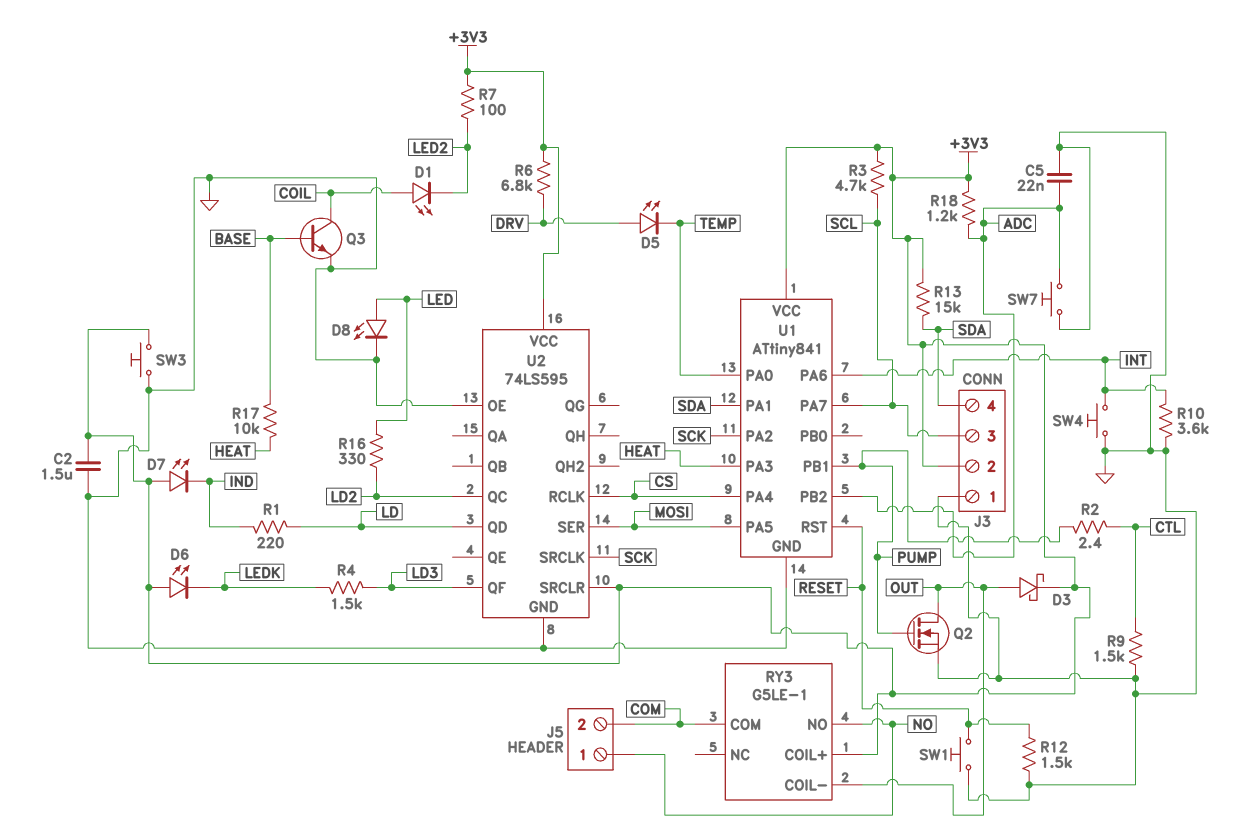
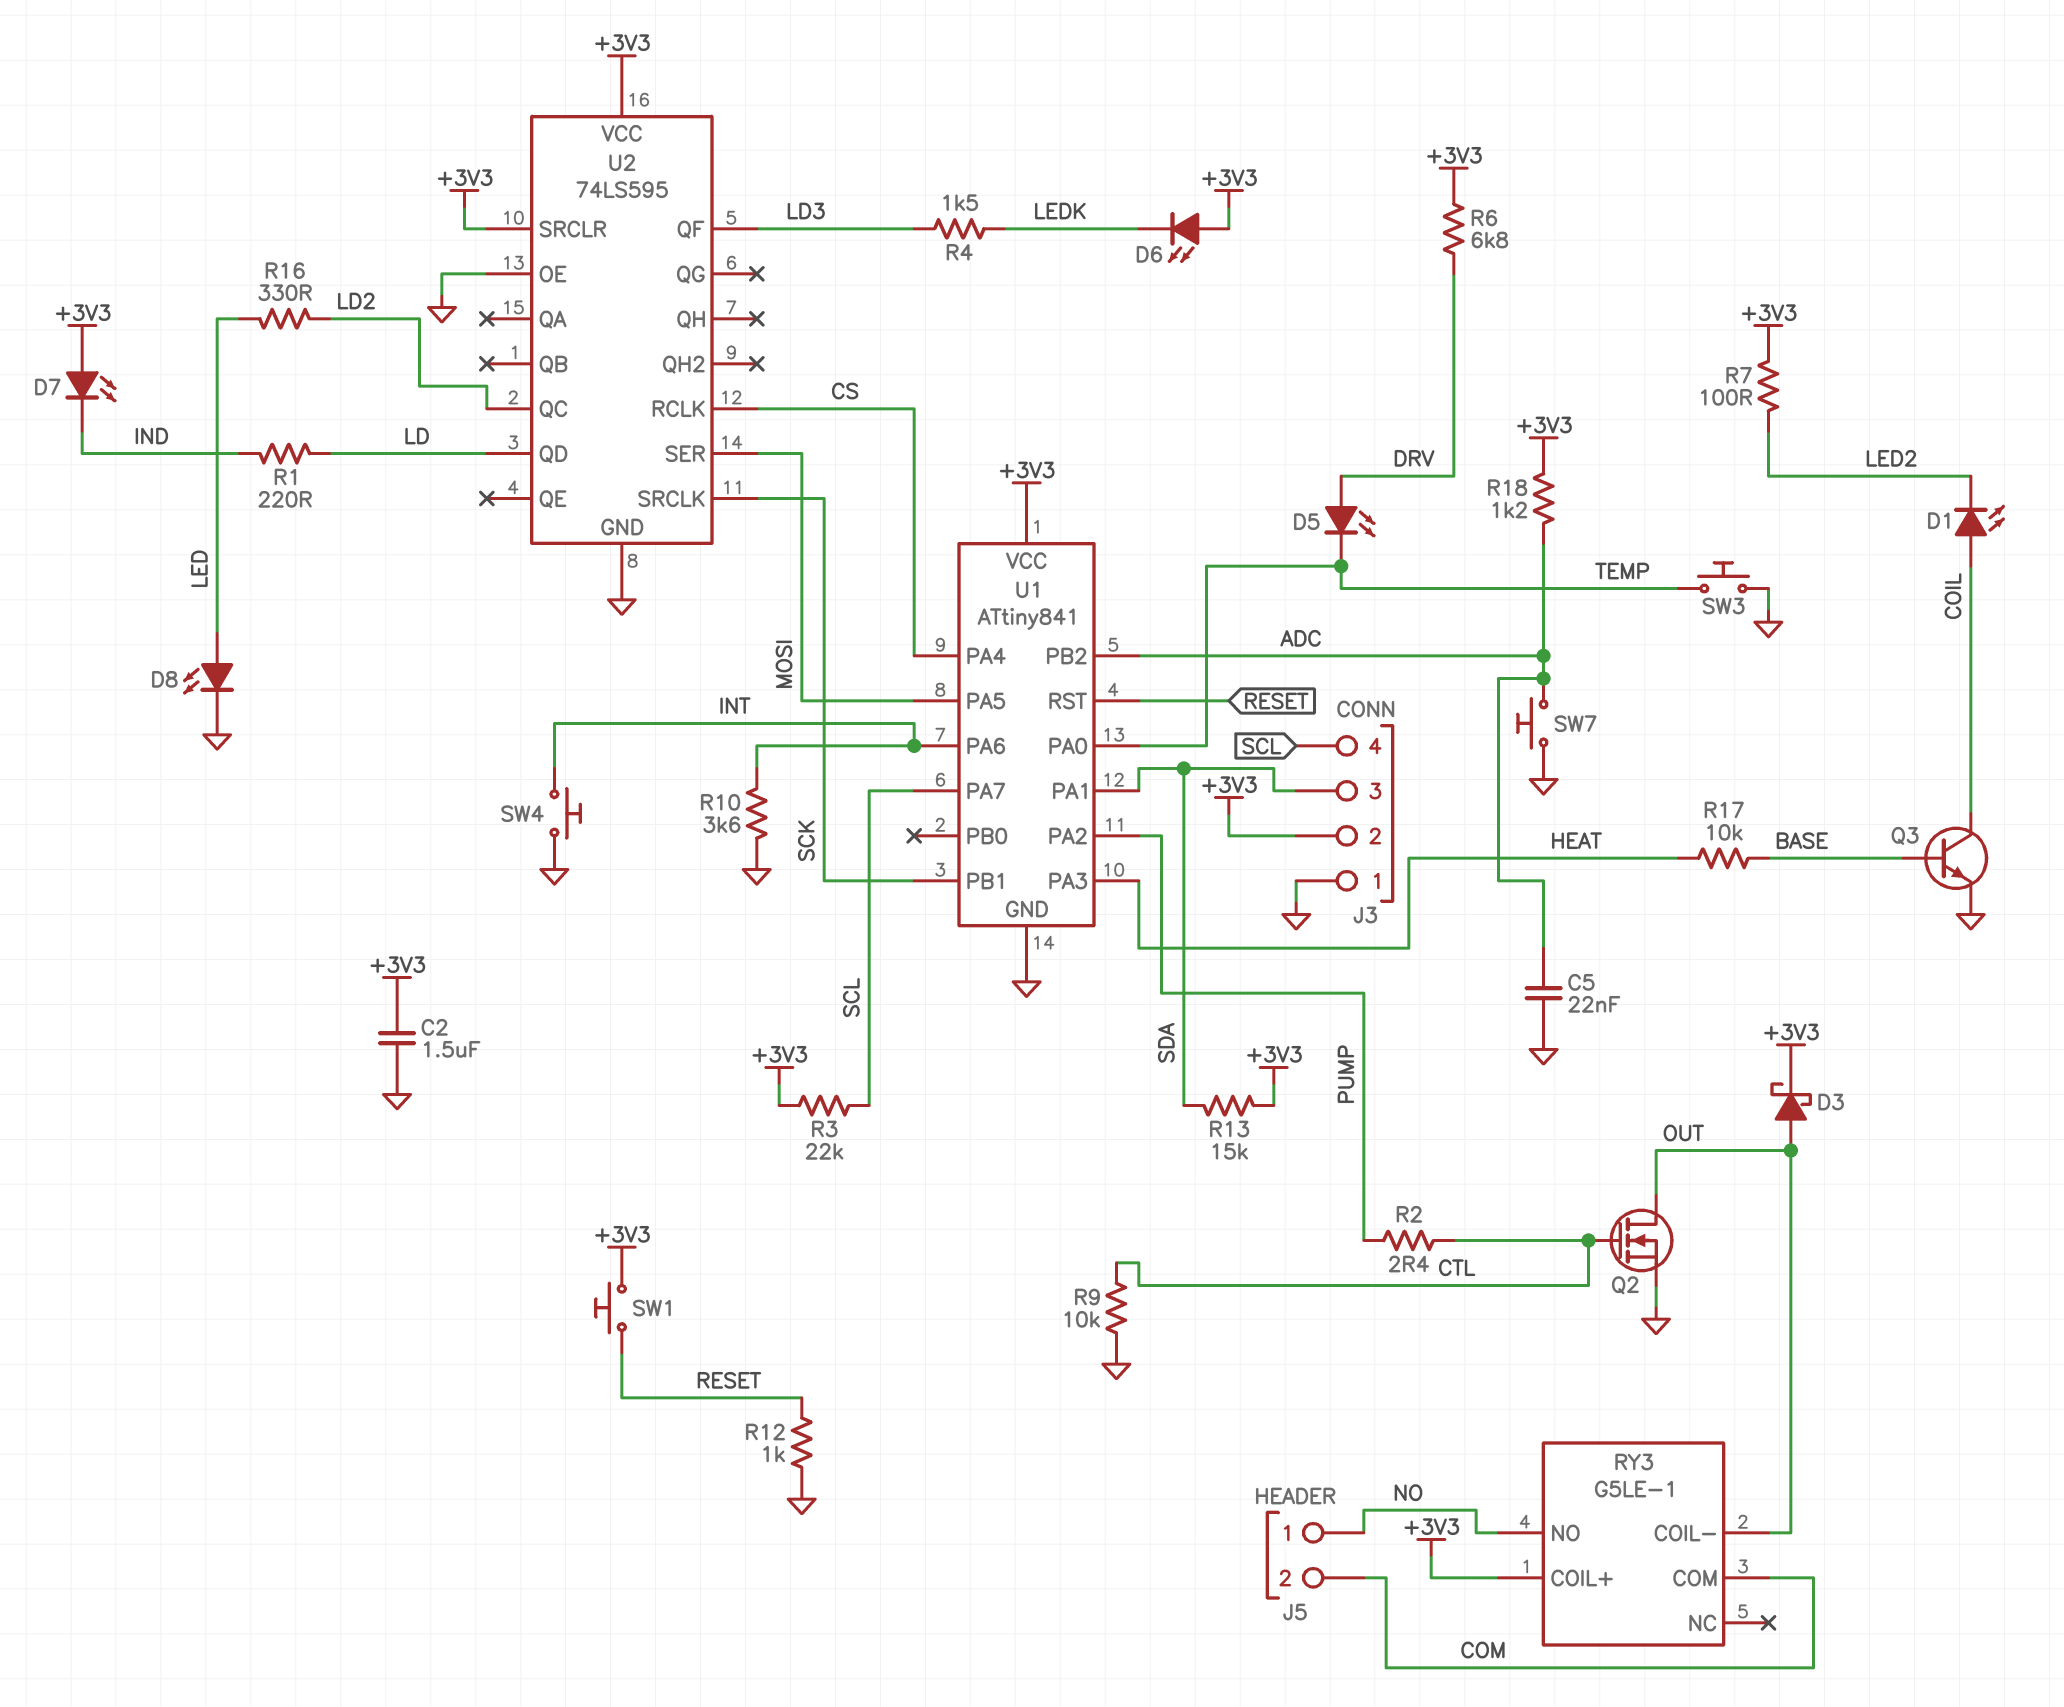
J3 pin 3: SCL -> SDA
J3 pin 4: SDA -> SCL
Q2: NMOS (G PUMP, D OUT, S GND) -> NMOS (G CTL, D OUT, S GND)
R3: 4.7k (+3V3, SCL) -> 22k (+3V3, SCL)
R9: 1.5k (CTL, GND) -> 10k (CTL, GND)
R12: 1.5k (GND, RESET) -> 1k (GND, RESET)
SW1: button (GND, RESET) -> button (+3V3, RESET)
SW3: button (+3V3, GND) -> button (GND, TEMP)
U1 pin PA2: SCK -> PUMP
U1 pin PB1: PUMP -> SCK

